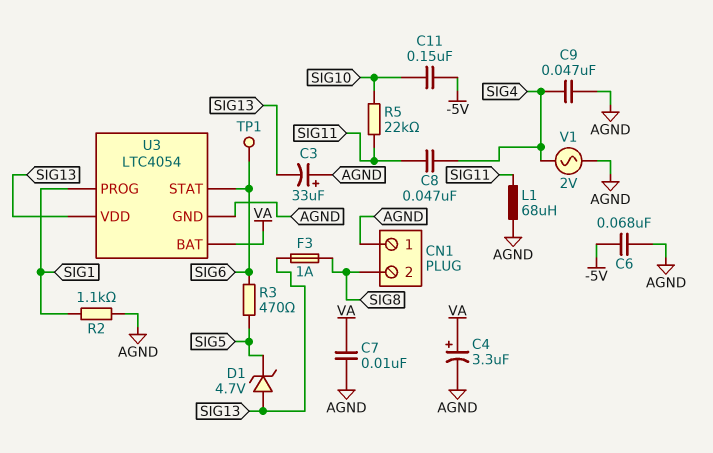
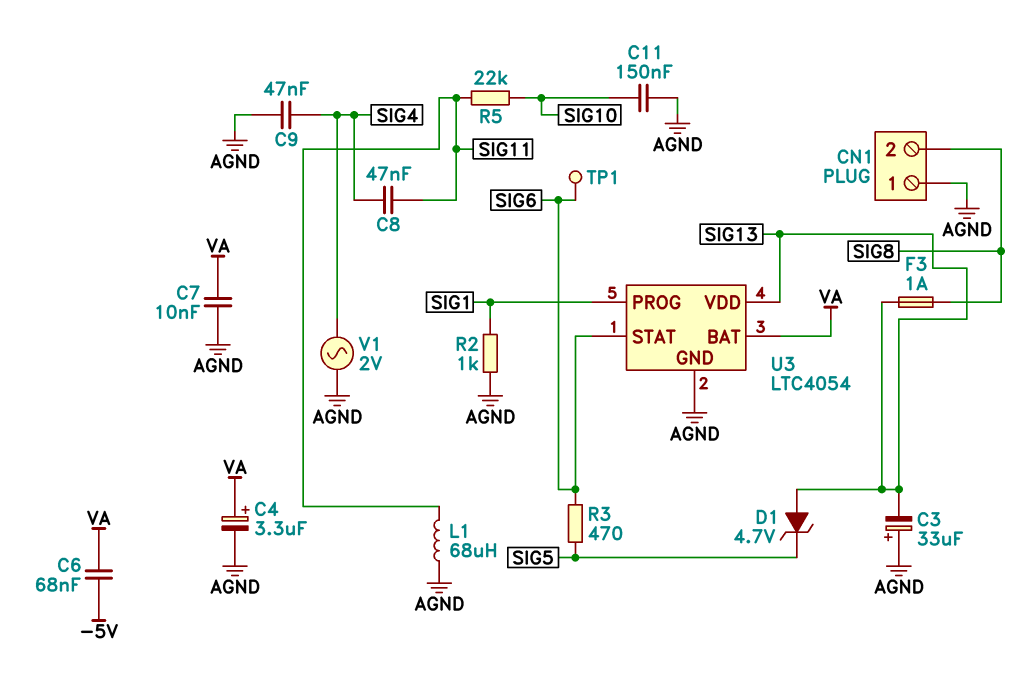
C6: 68nF (-5V, AGND) -> 68nF (-5V, VA)
C11: 150nF (-5V, SIG10) -> 150nF (AGND, SIG10)
R2: 1.1k (AGND, SIG1) -> 1k (AGND, SIG1)

